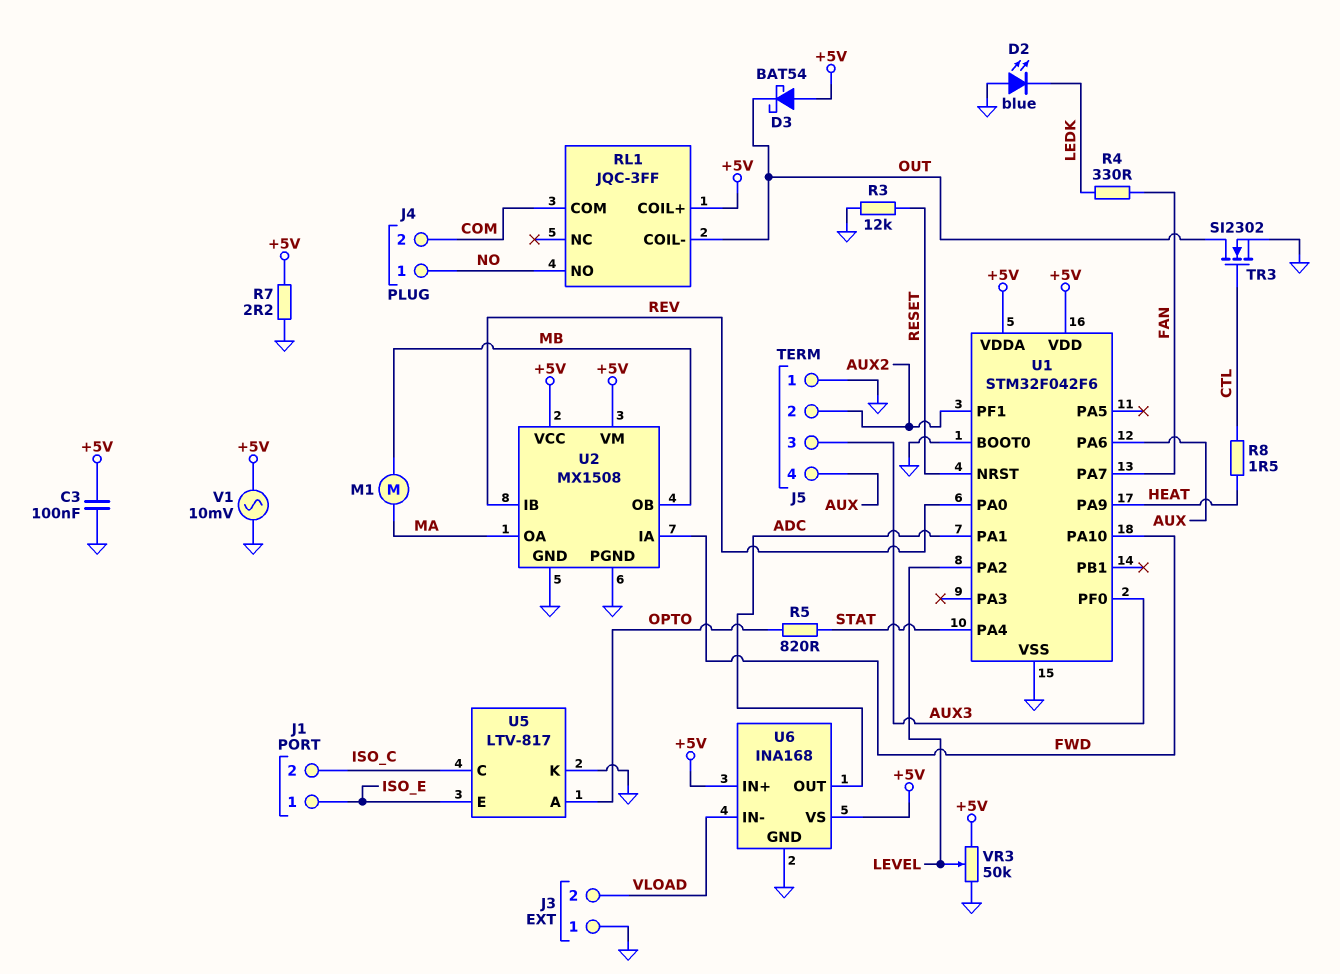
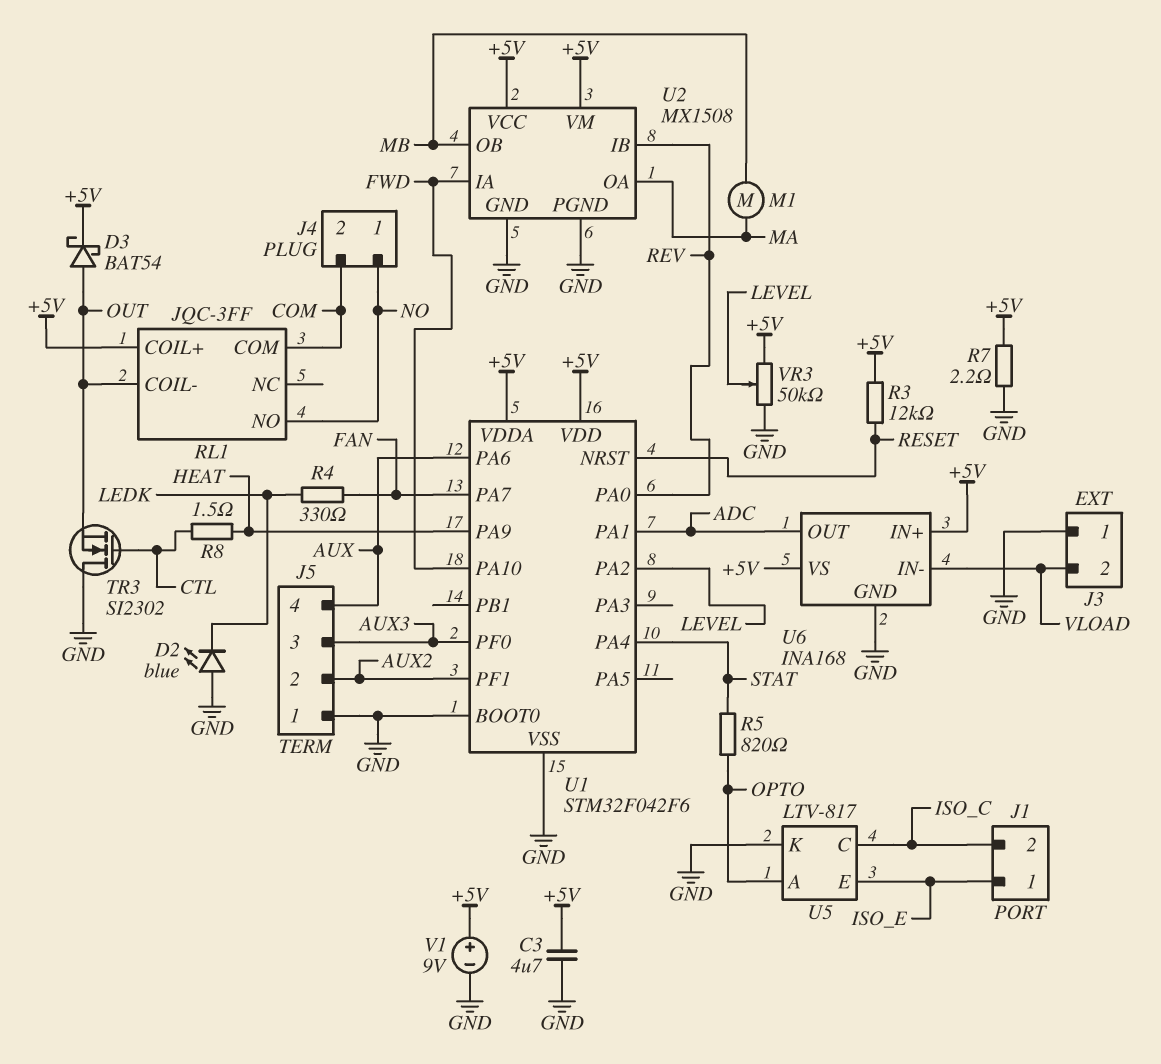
C3: 100nF (+5V, GND) -> 4.7uF (+5V, GND)
D3: schottky BAT54 (A +5V, K OUT) -> schottky BAT54 (A OUT, K +5V)
R3: 12k (GND, RESET) -> 12k (+5V, RESET)
TR3: NMOS SI2302 (G CTL, D OUT, S GND) -> NMOS SI2302 (G CTL, D GND, S OUT)
V1: AC 10mV (+5V, GND) -> 9V (plus +5V, minus GND)

